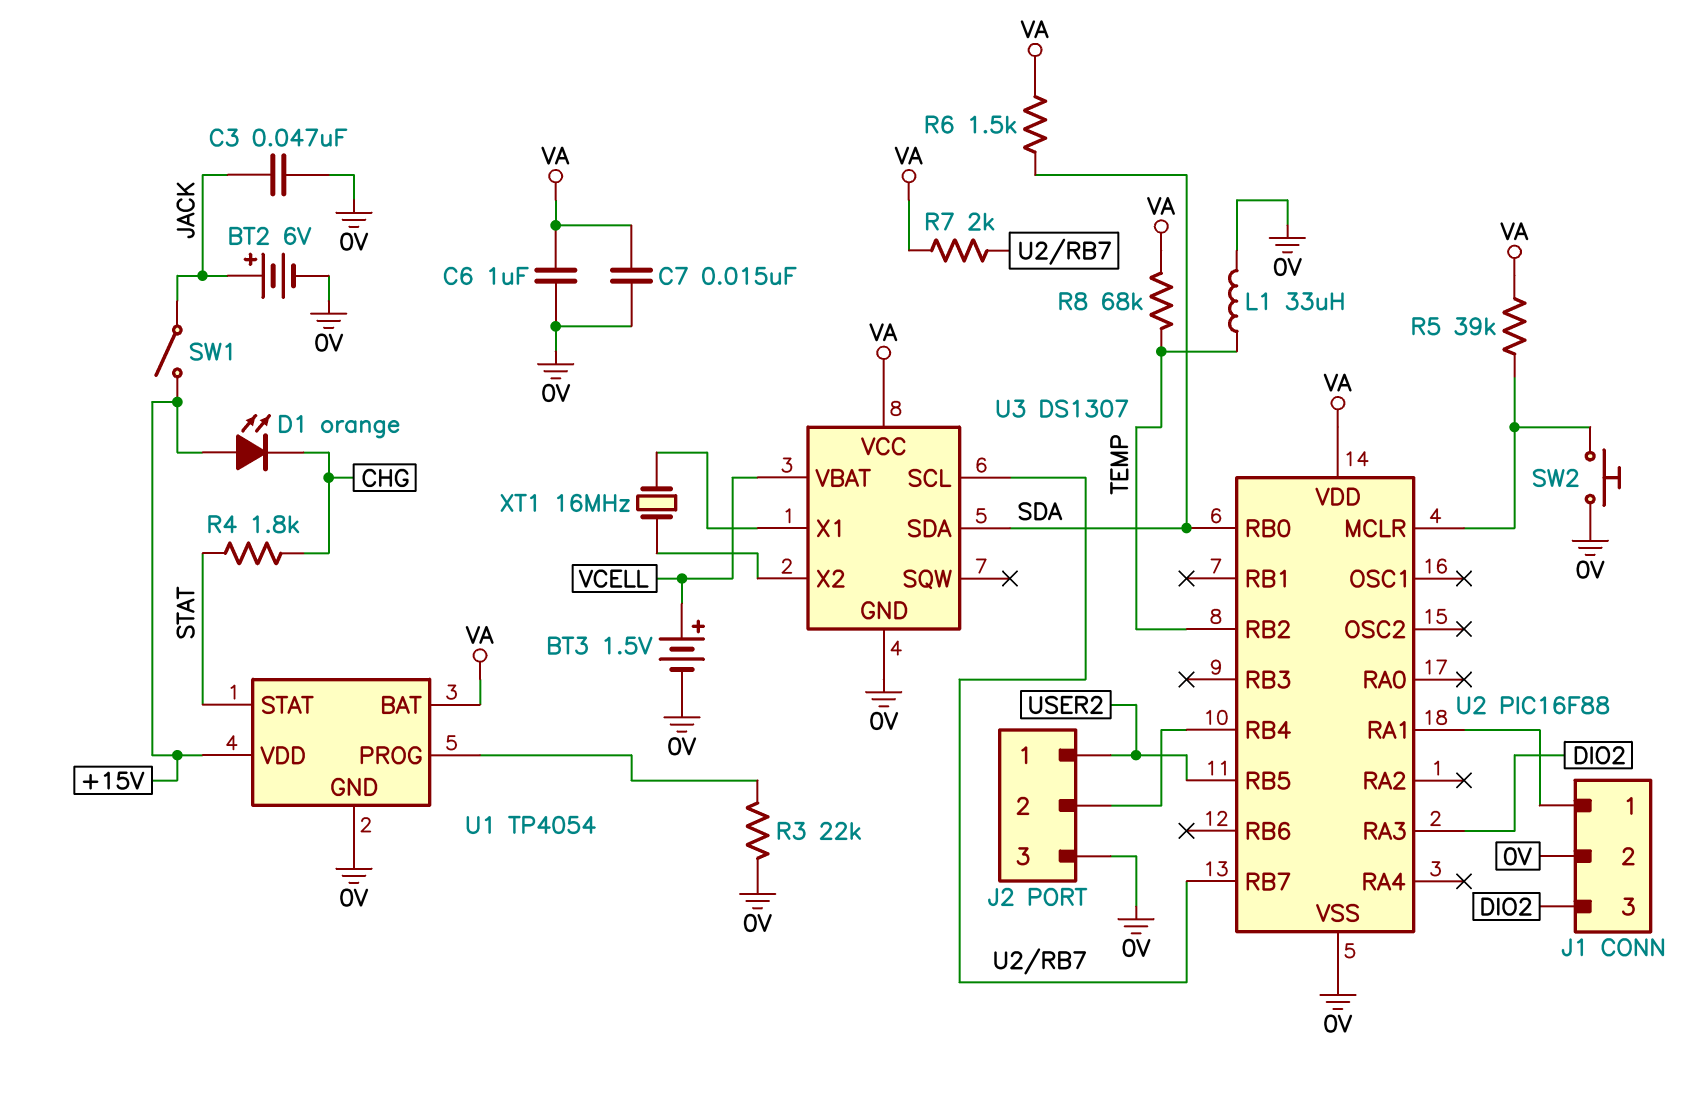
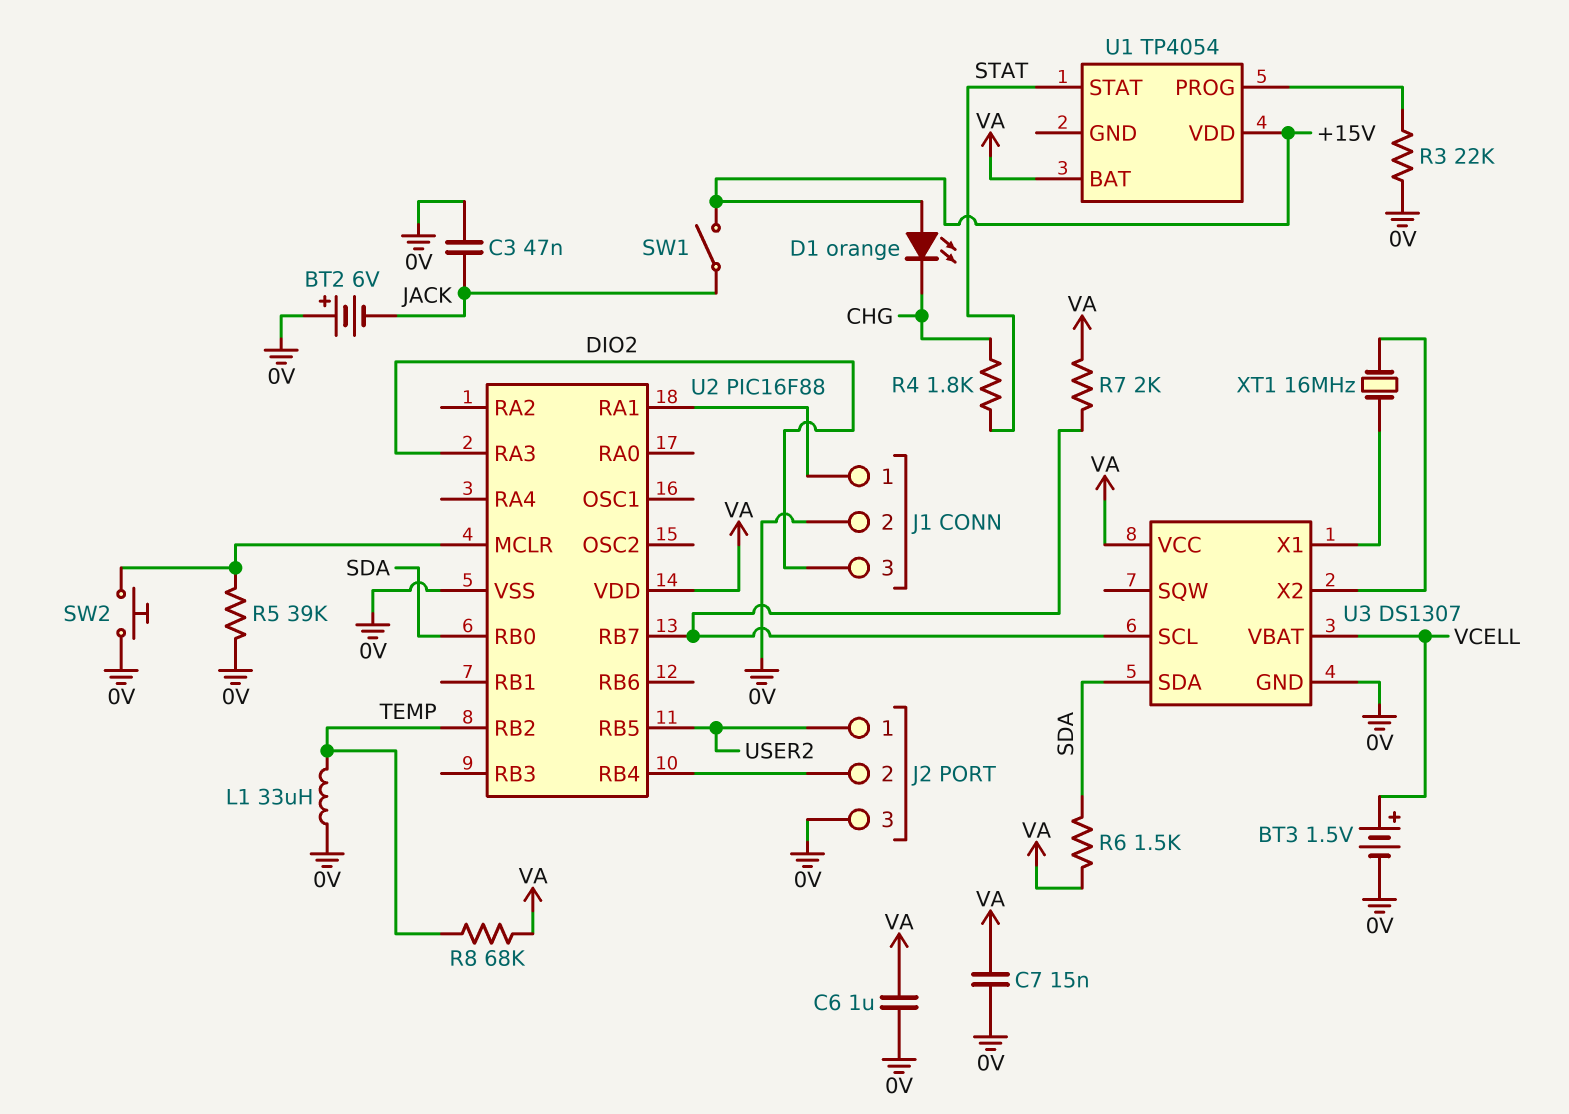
BT2: 6V (plus JACK, minus 0V) -> 6V (plus 0V, minus JACK)
R5: 39k (U2/MCLR, VA) -> 39k (0V, U2/MCLR)
U1 pin GND: 0V -> none

